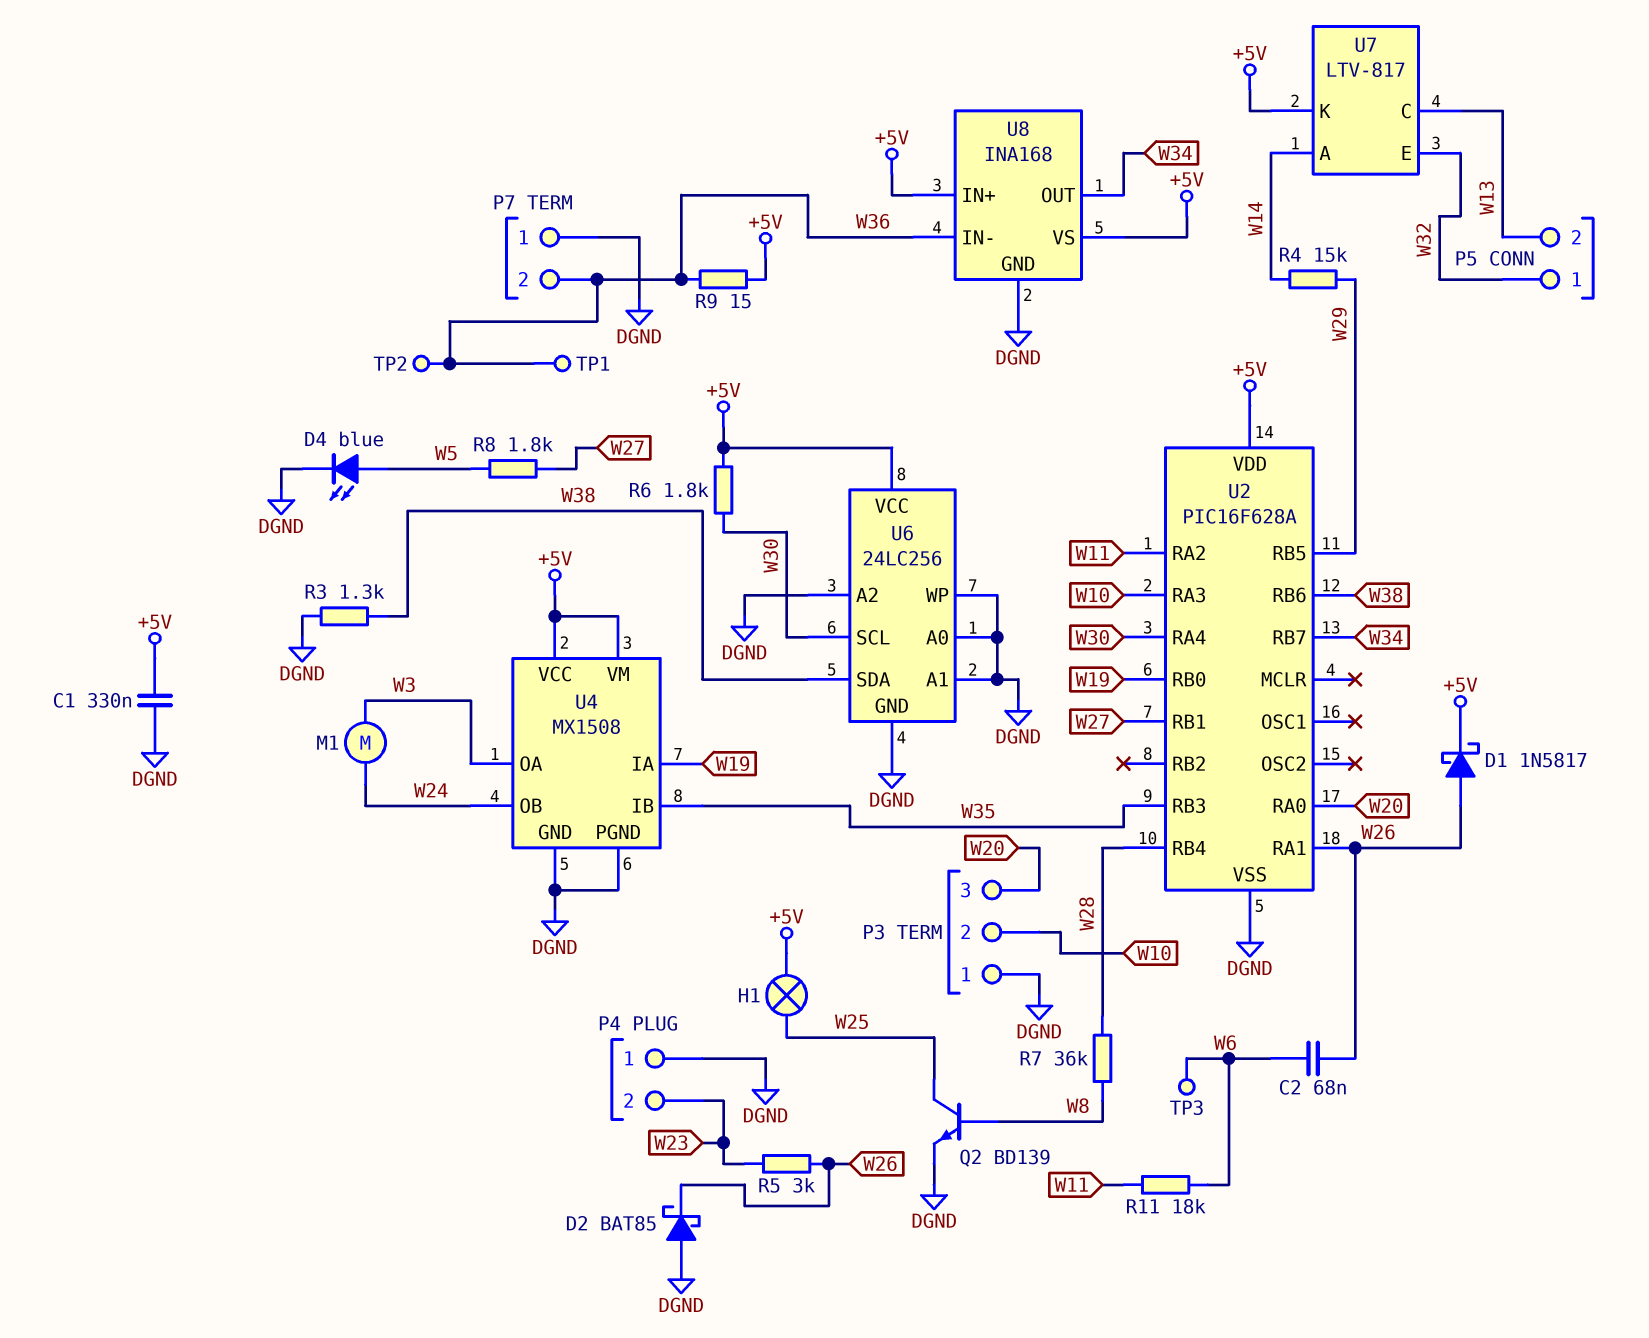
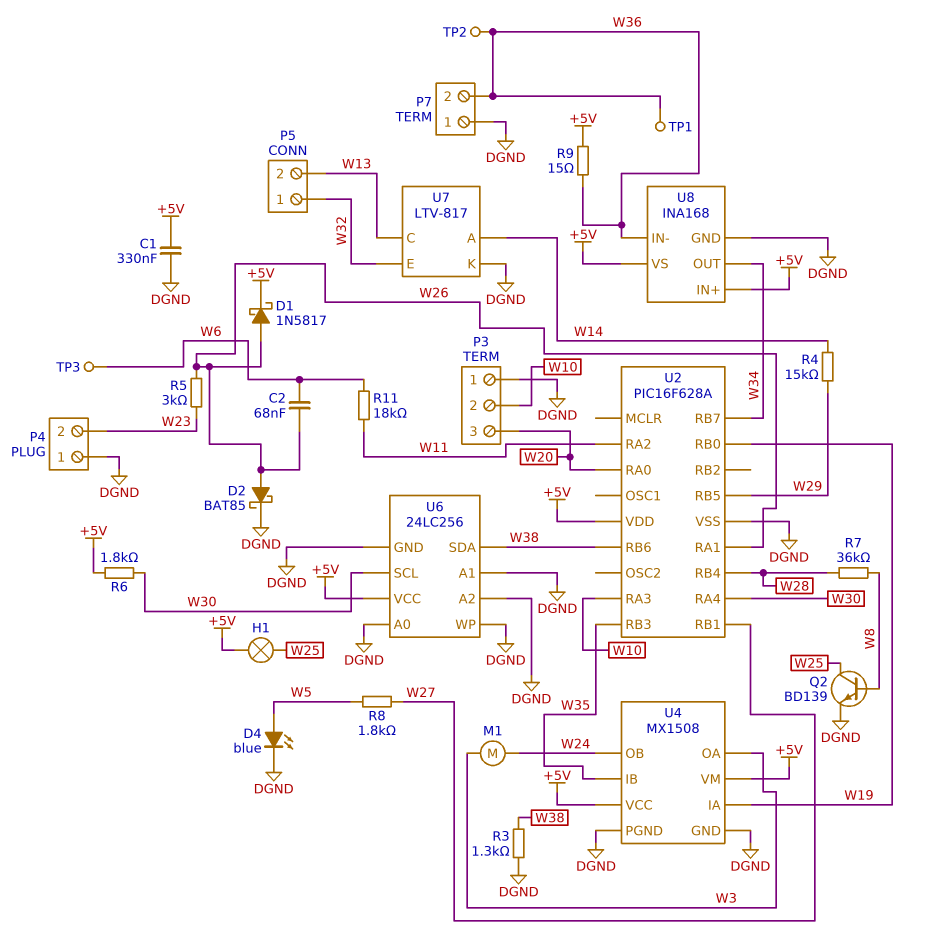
D2: schottky BAT85 (A DGND, K W26) -> schottky BAT85 (A W26, K DGND)
U7 pin K: +5V -> DGND

